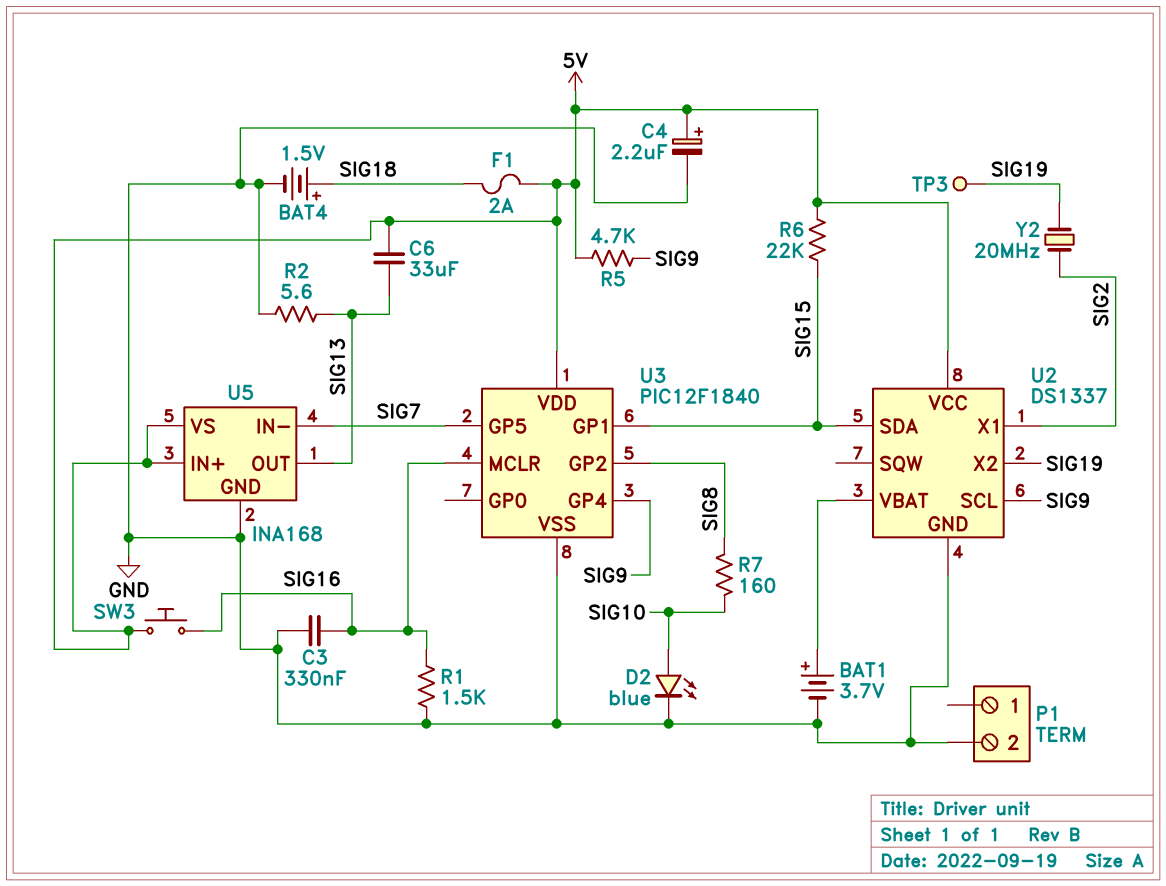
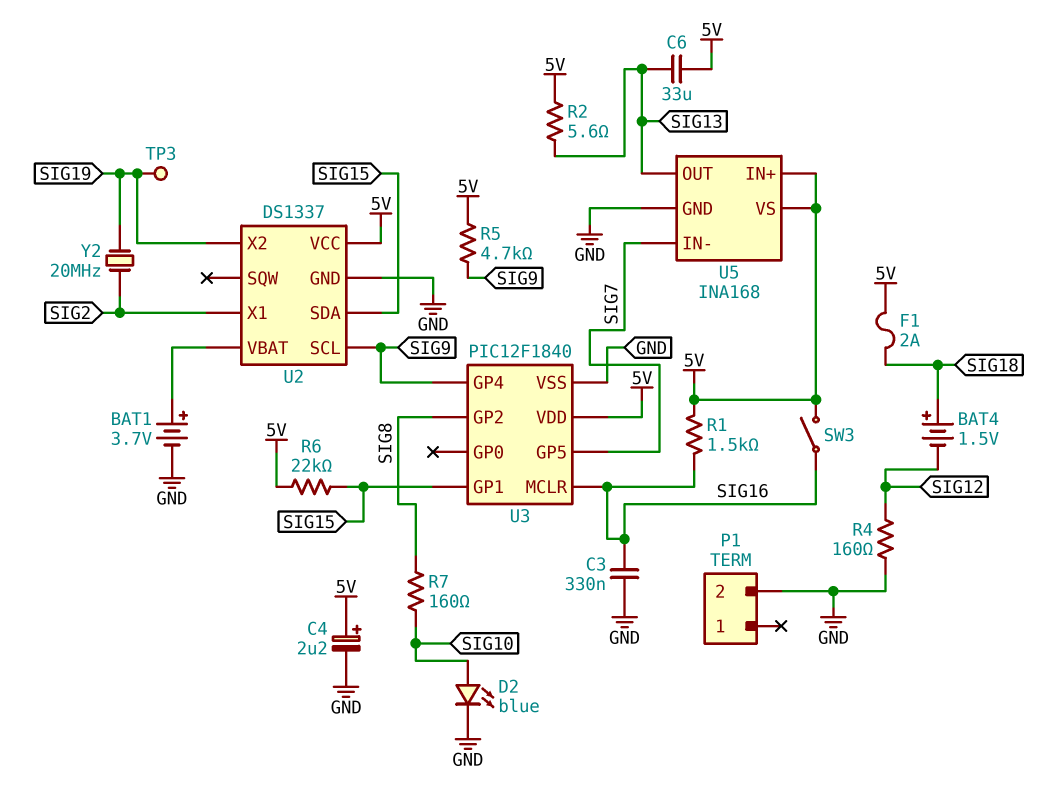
BAT4: 1.5V (plus SIG18, minus GND) -> 1.5V (plus SIG18, minus SIG12)
R1: 1.5k (GND, SIG16) -> 1.5k (5V, SIG16)
R2: 5.6 (GND, SIG13) -> 5.6 (5V, SIG13)
R4: none -> 160 (GND, SIG12)
SW3: button (5V, SIG16) -> switch (5V, SIG16)

